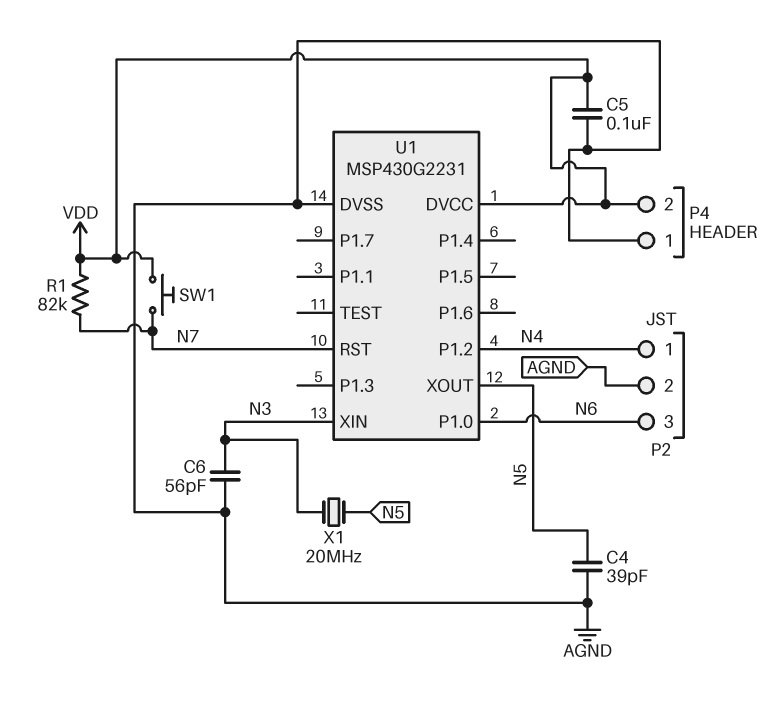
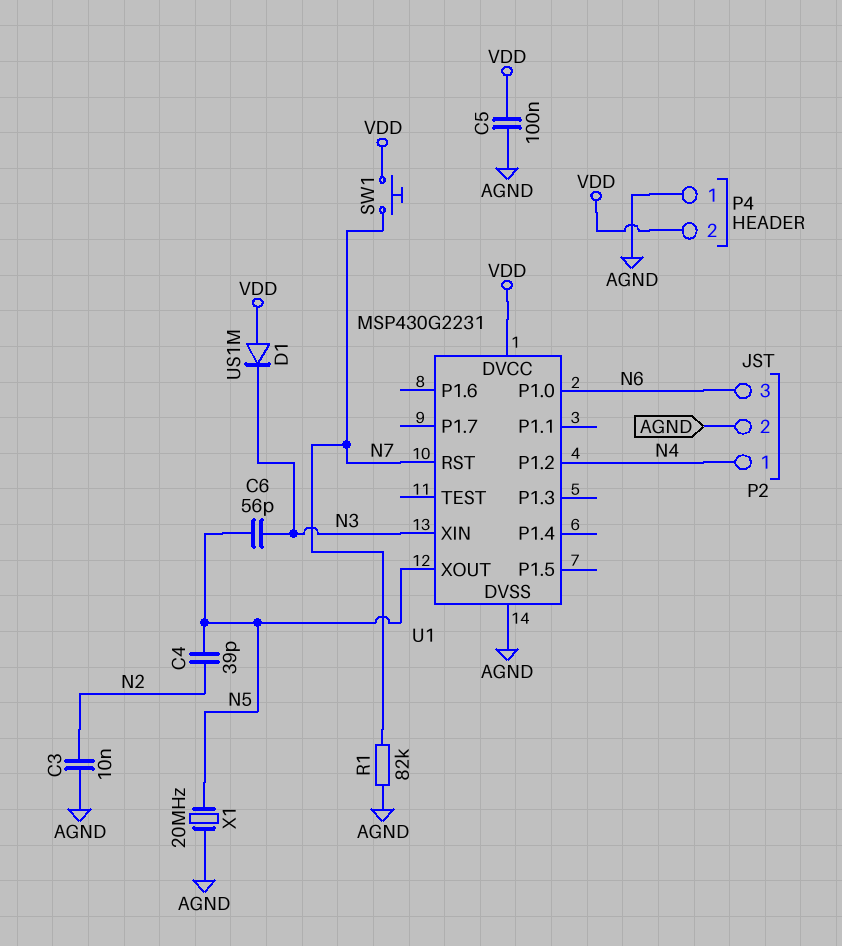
C3: none -> 10nF (AGND, N2)
C4: 39pF (AGND, N5) -> 39pF (N2, N5)
C6: 56pF (AGND, N3) -> 56pF (N3, N5)
D1: none -> diode US1M (A VDD, K N3)
R1: 82k (N7, VDD) -> 82k (AGND, N7)
X1: 20MHz (N3, N5) -> 20MHz (AGND, N5)

